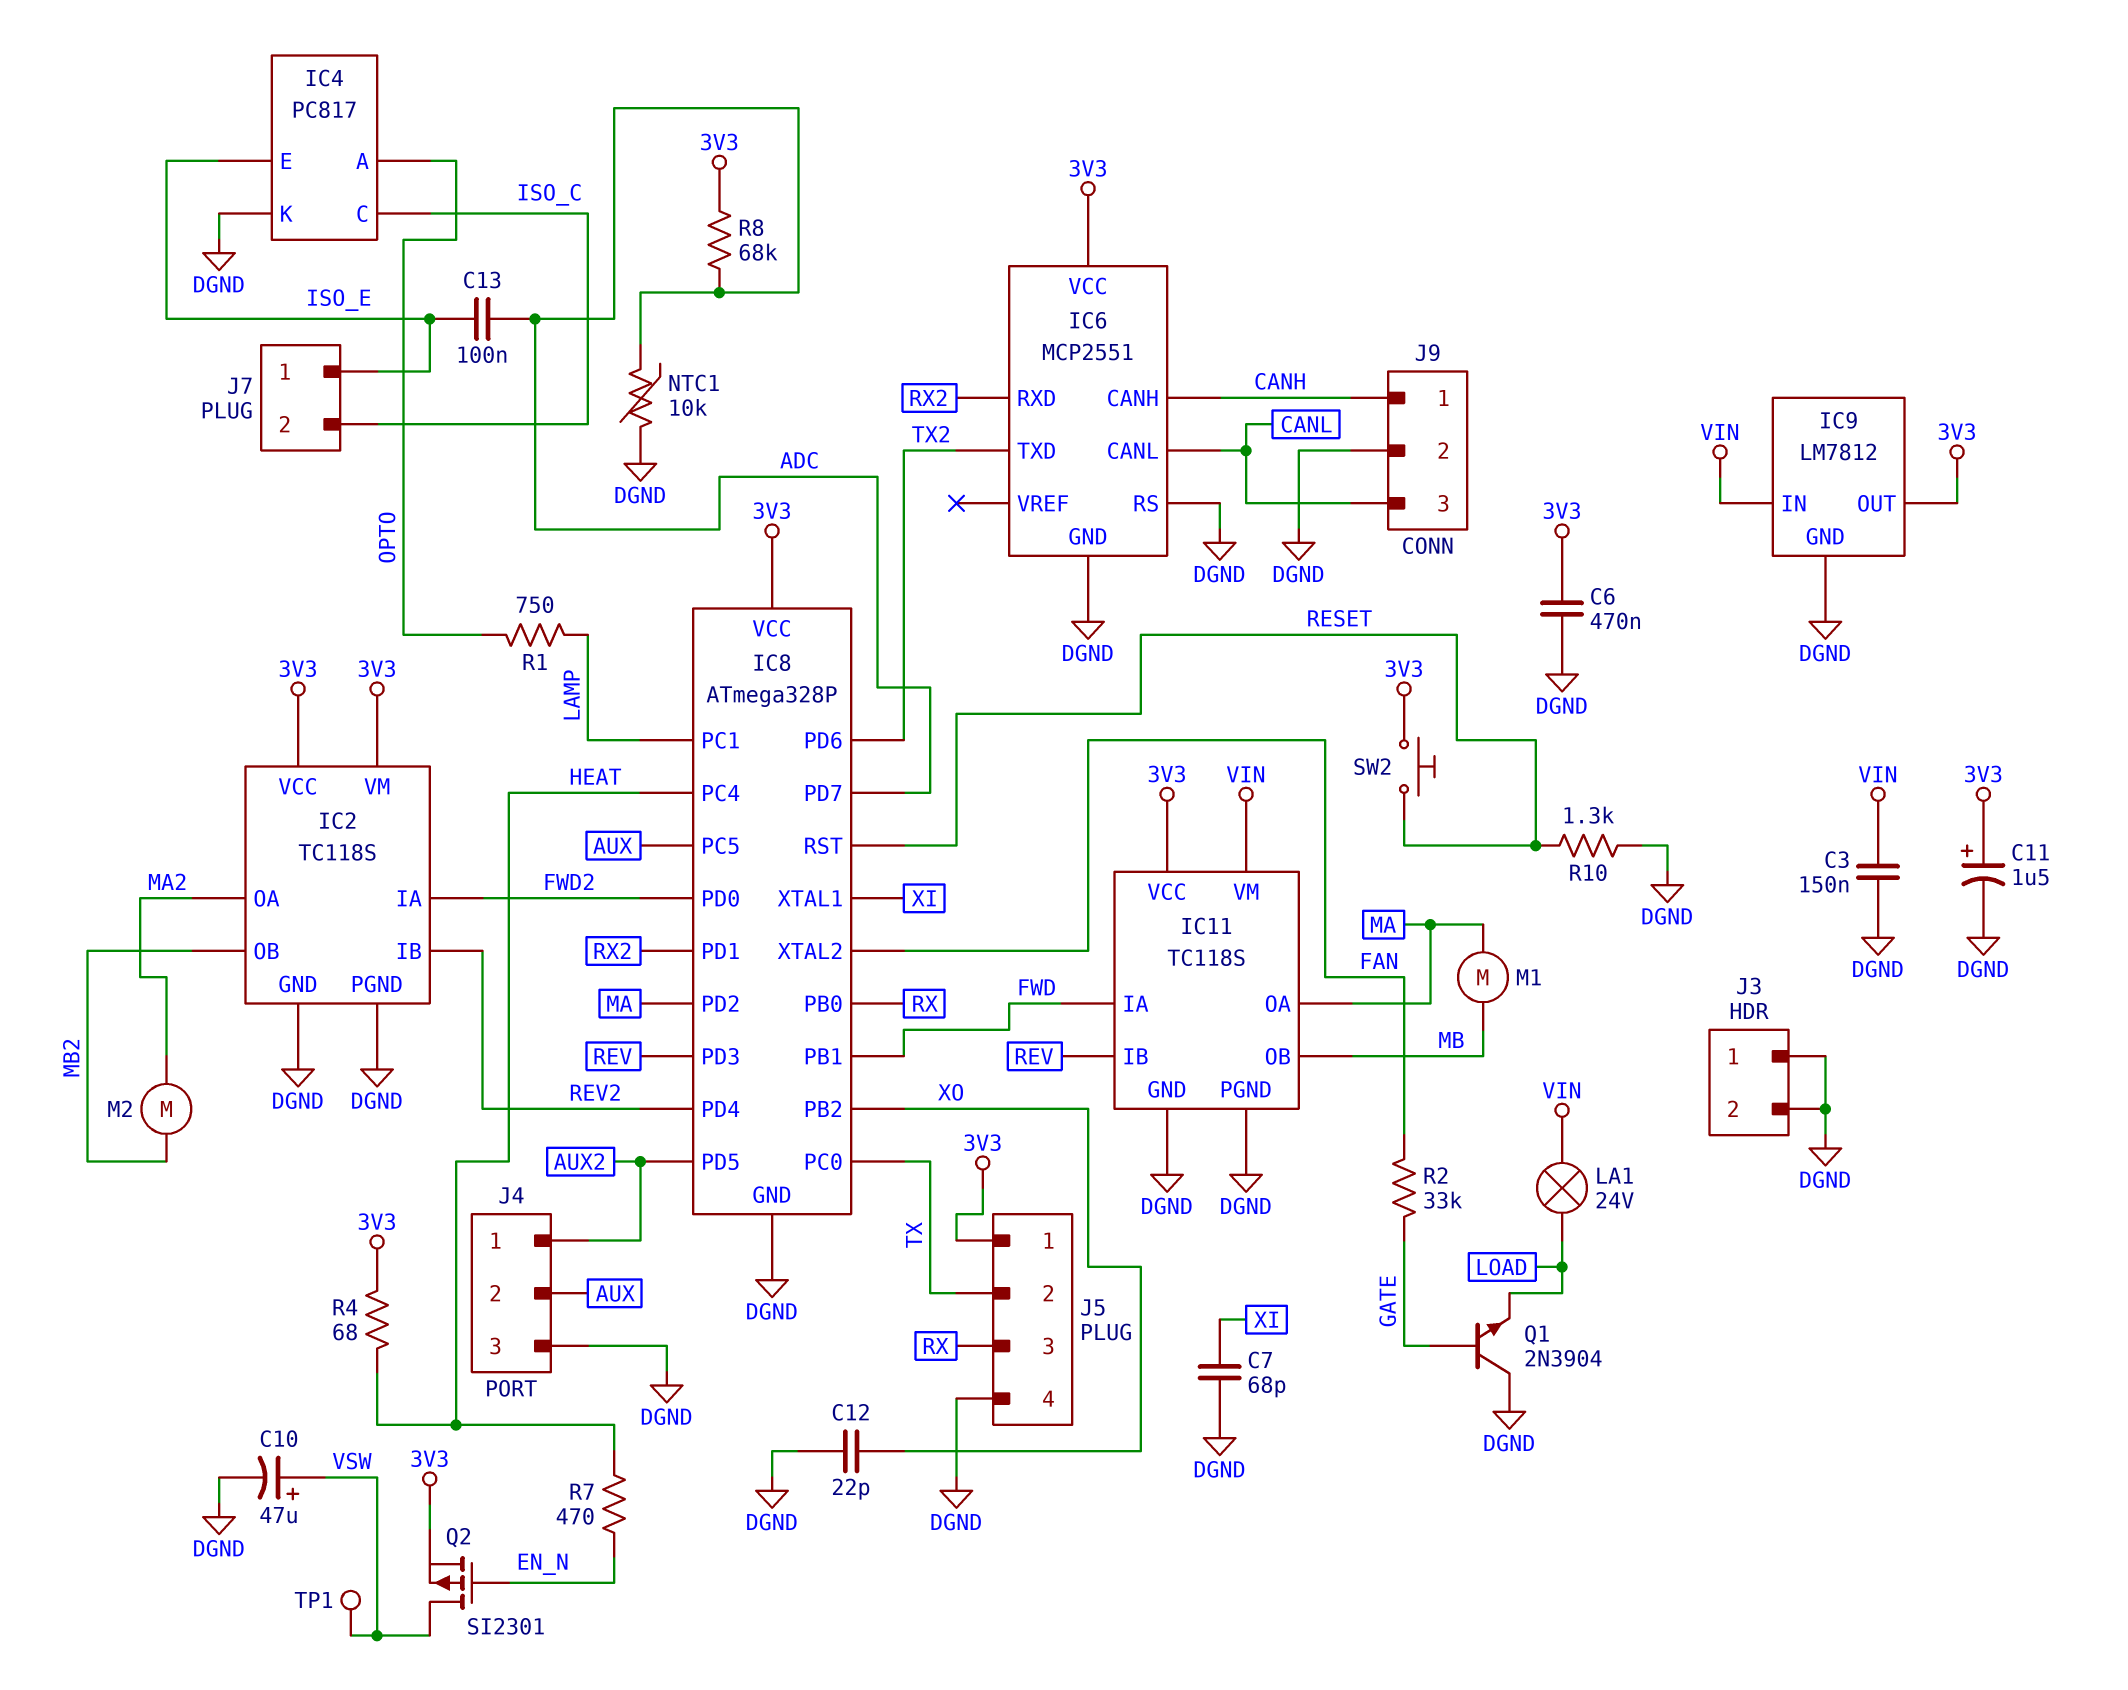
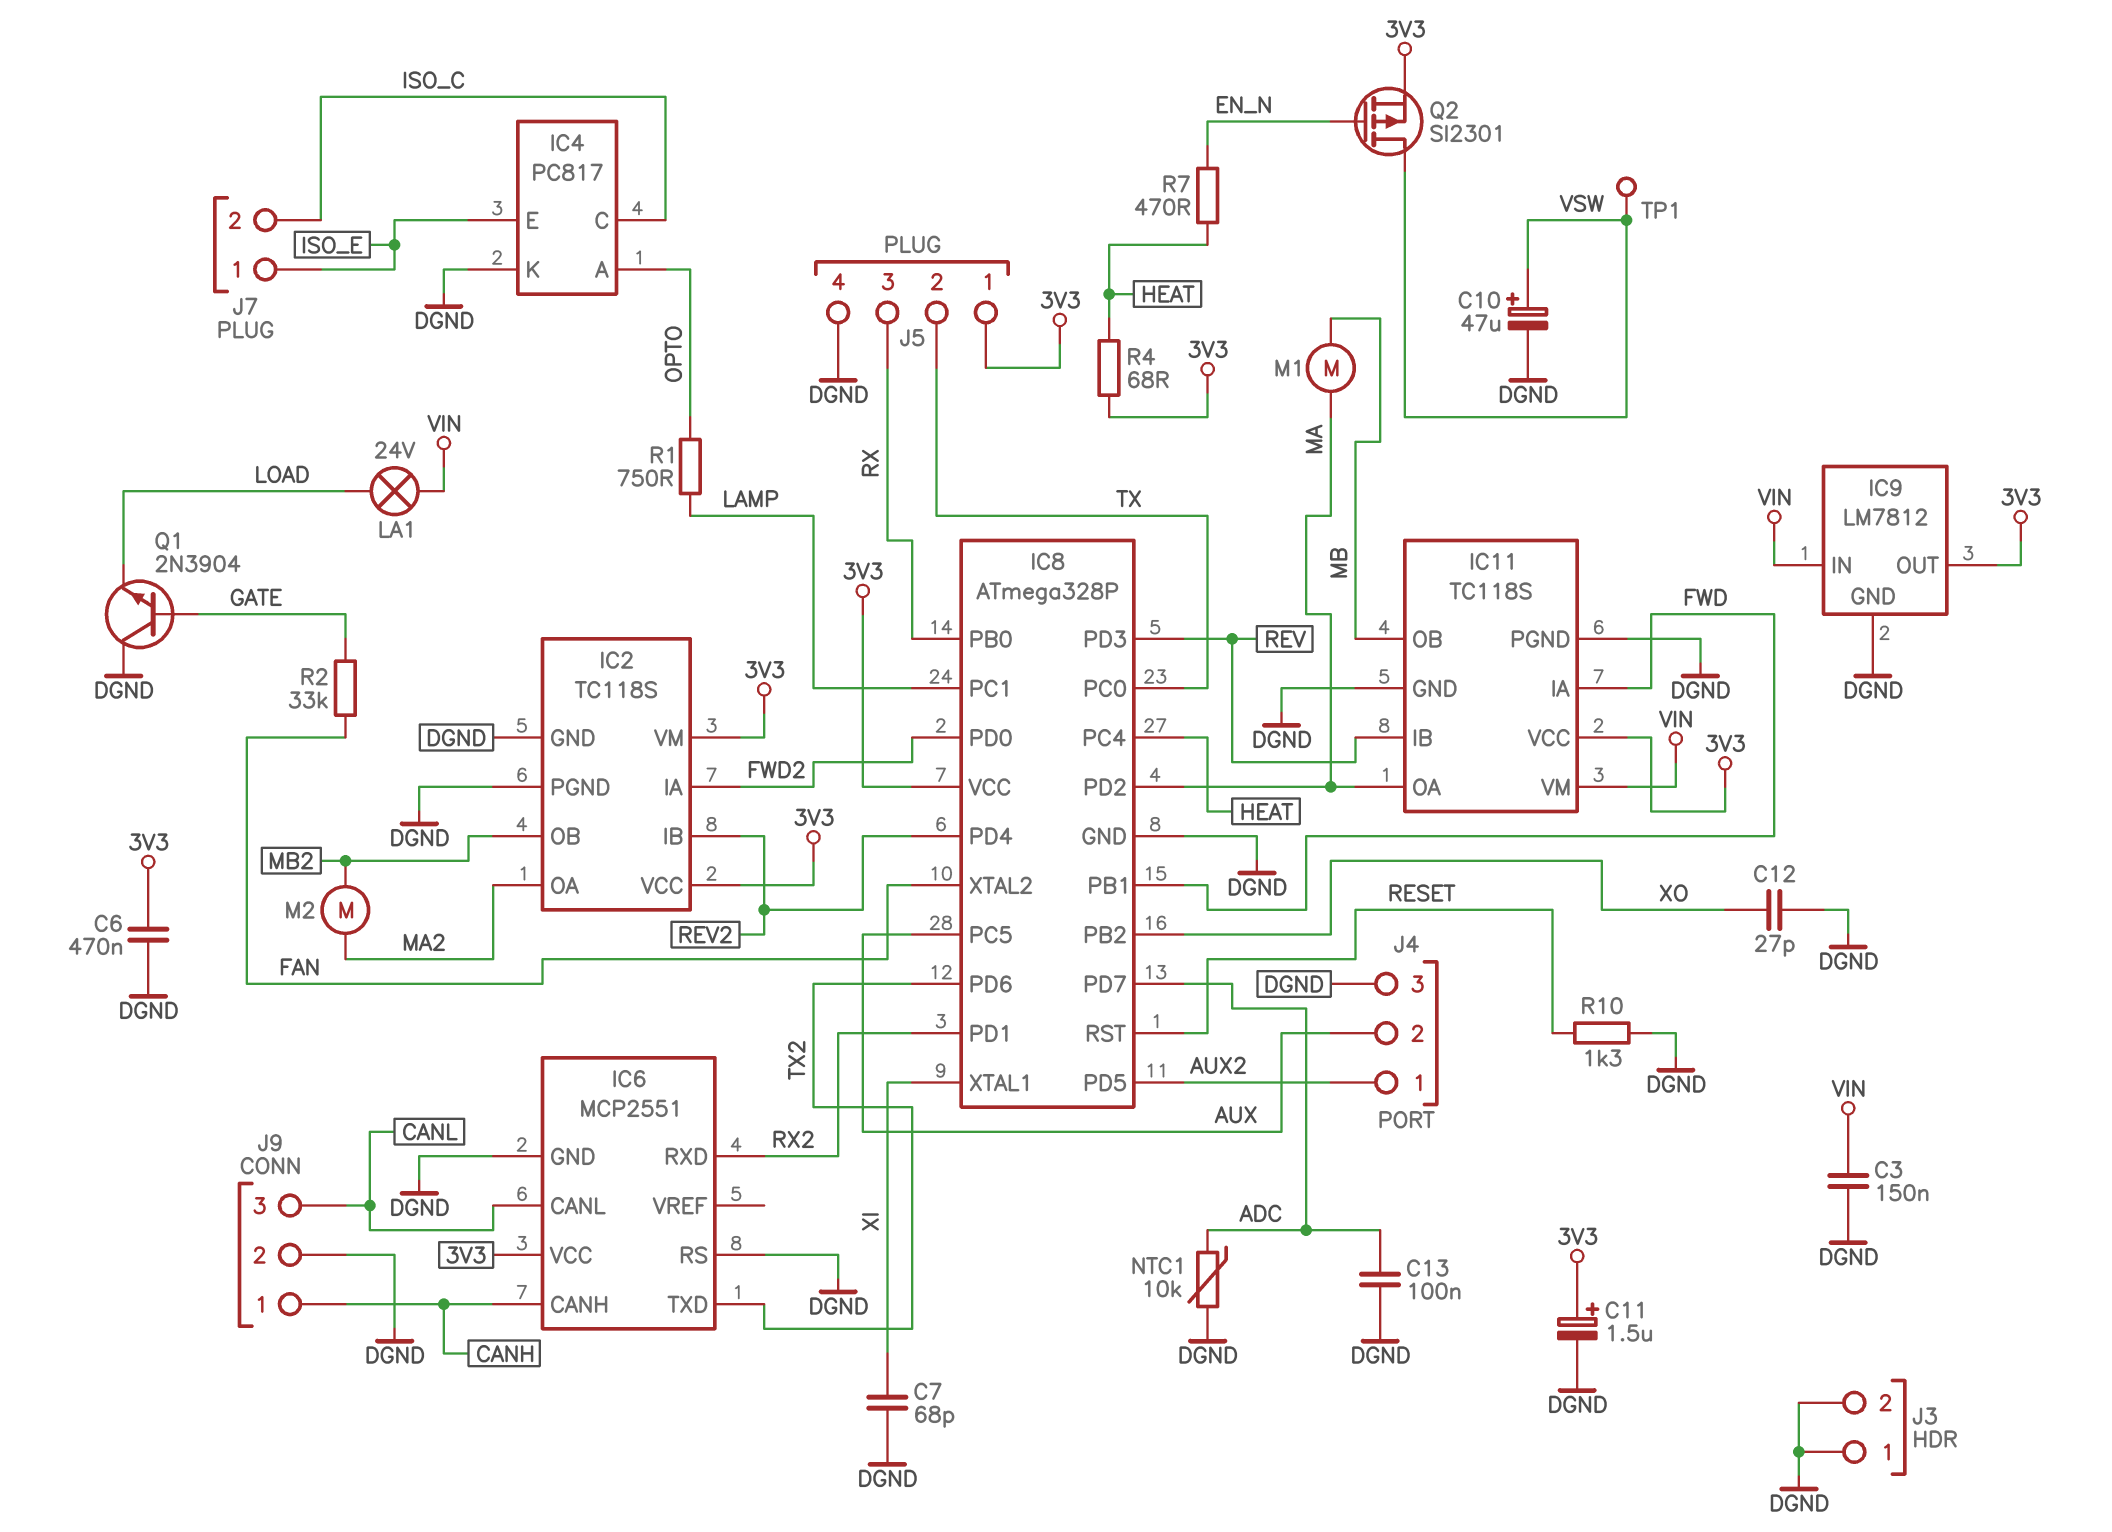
C12: 22pF (DGND, XO) -> 27pF (DGND, XO)
C13: 100nF (ADC, ISO_E) -> 100nF (ADC, DGND)
R8: 68k (3V3, ADC) -> none
SW2: button (3V3, RESET) -> none

